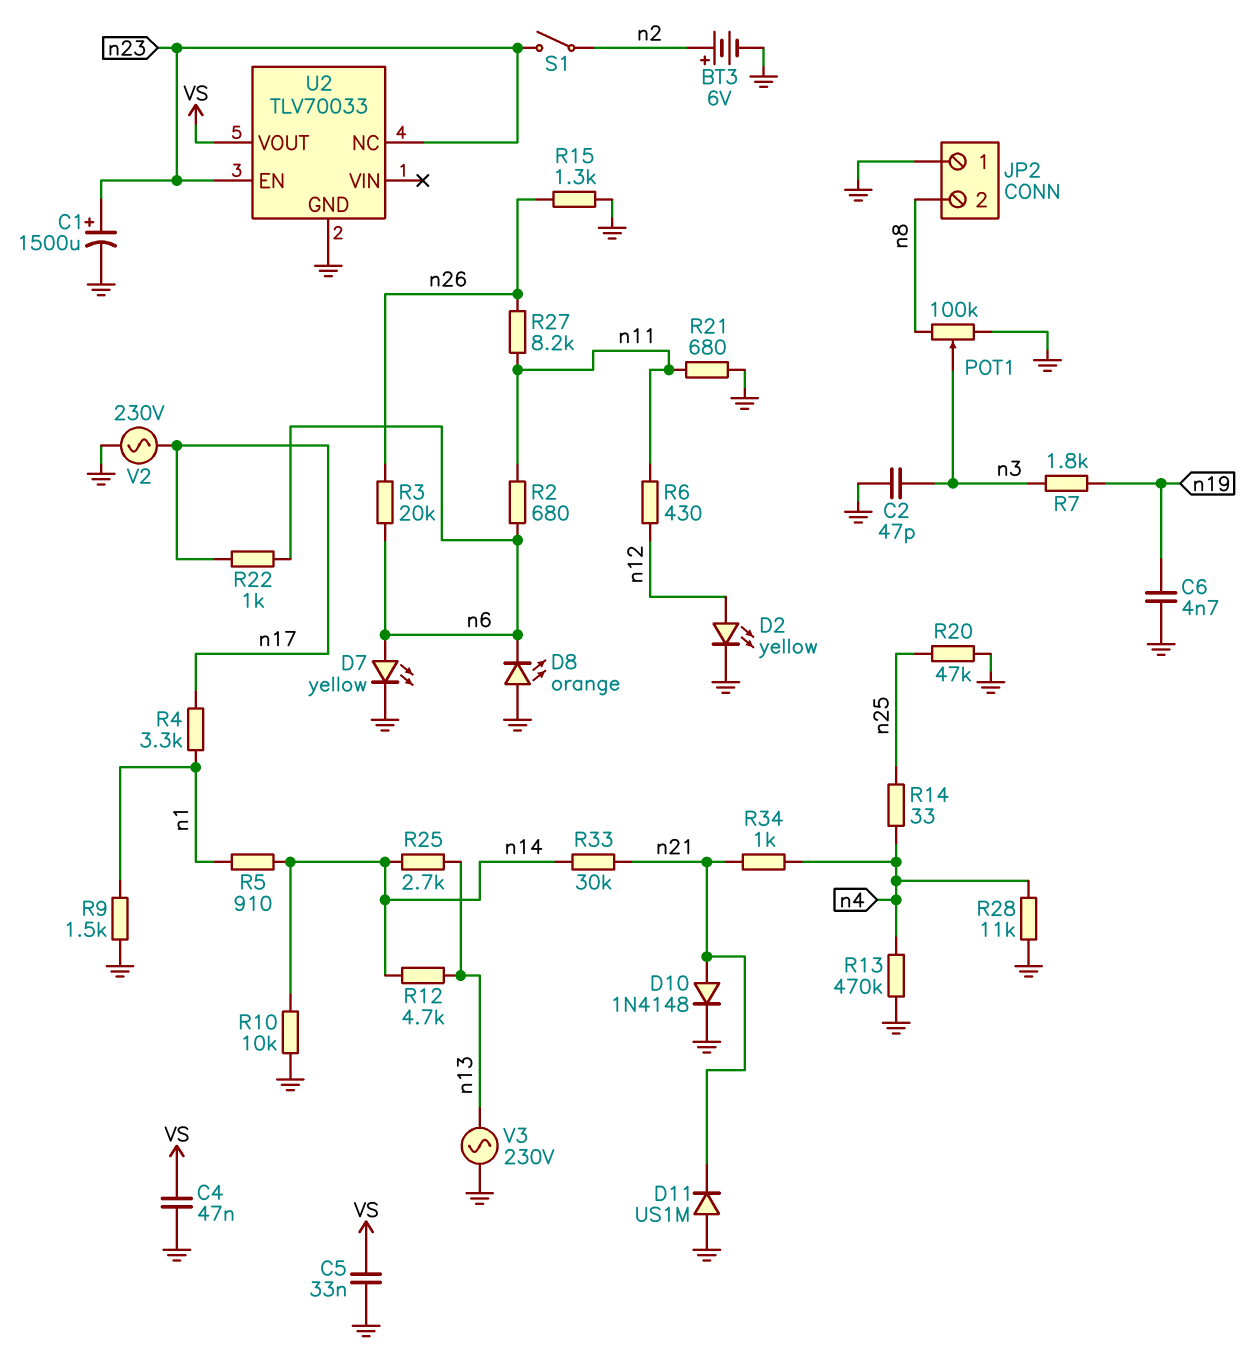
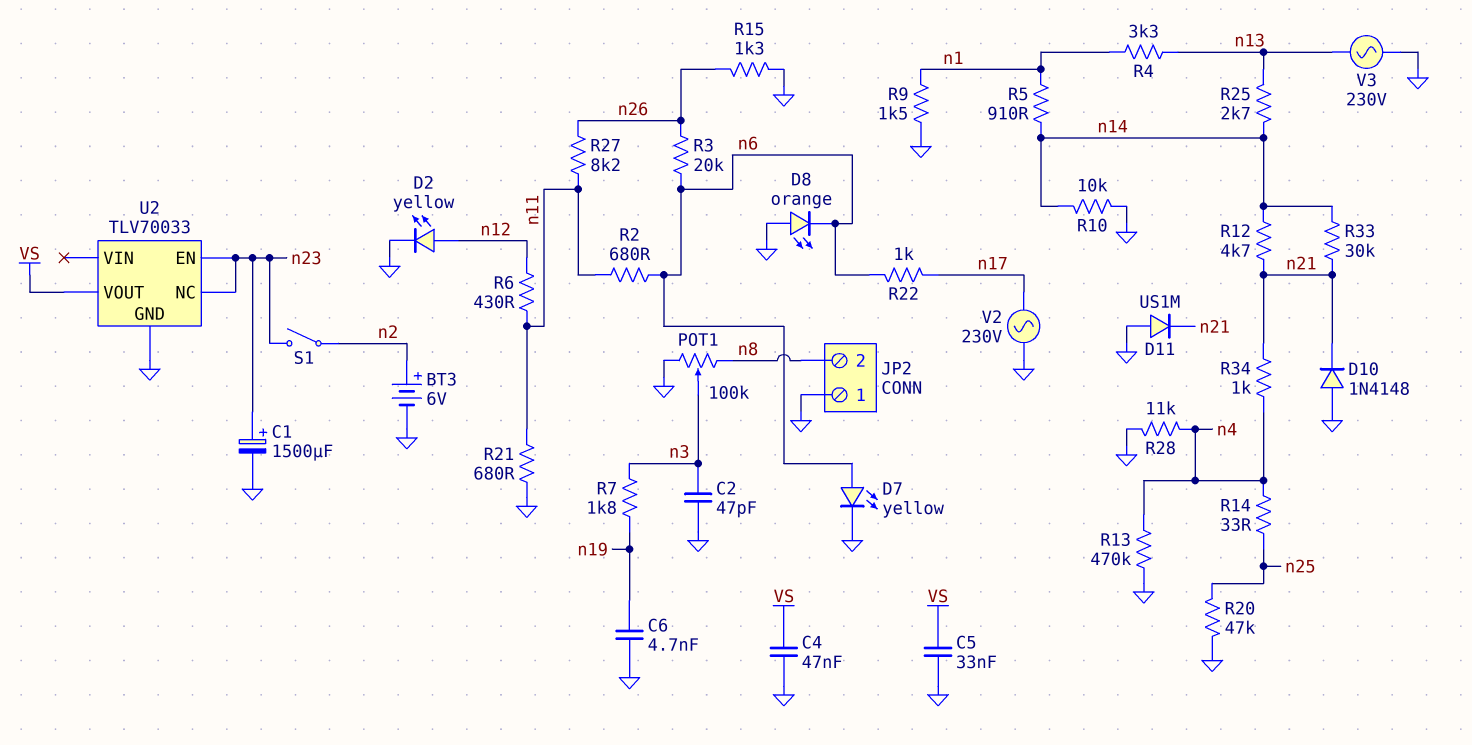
D10: diode 1N4148 (A n21, K GND) -> diode 1N4148 (A GND, K n21)
R4: 3.3k (n1, n17) -> 3.3k (n1, n13)
R12: 4.7k (n13, n14) -> 4.7k (n14, n21)

